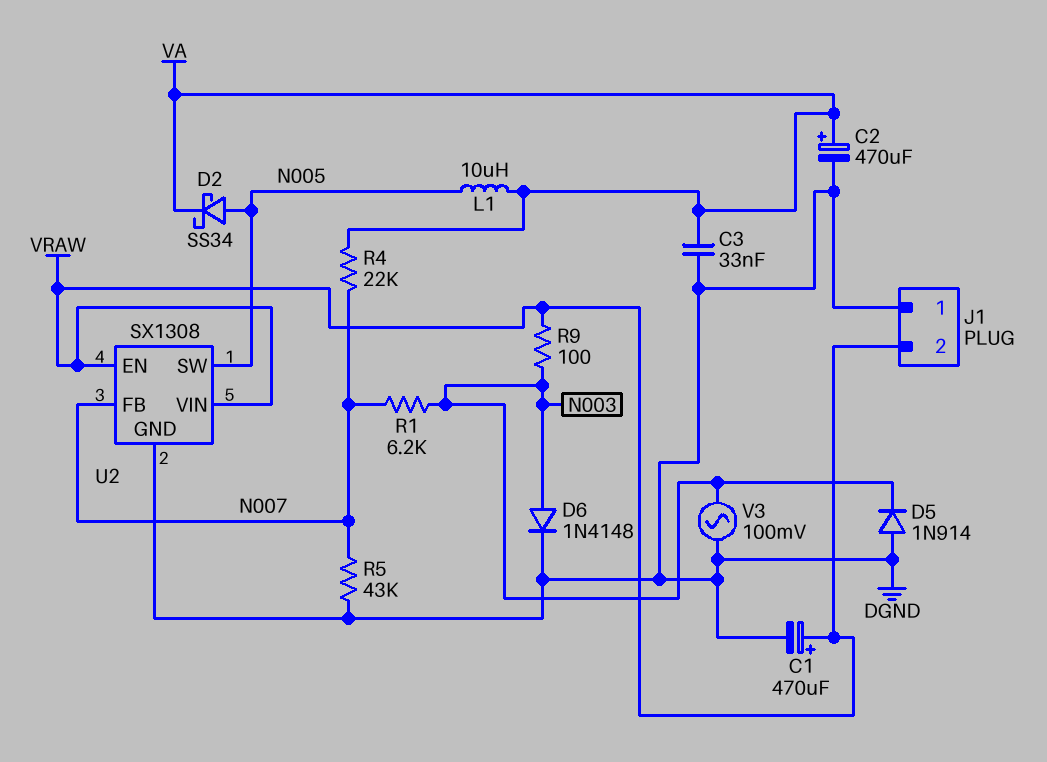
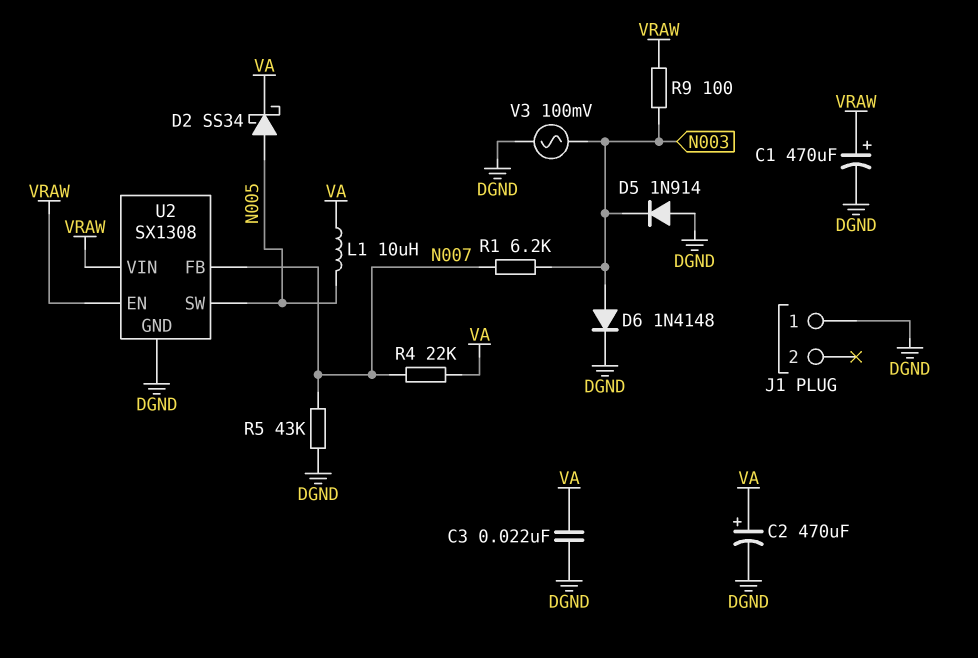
C3: 33nF (DGND, VA) -> 22nF (DGND, VA)
J1 pin 2: VRAW -> none

